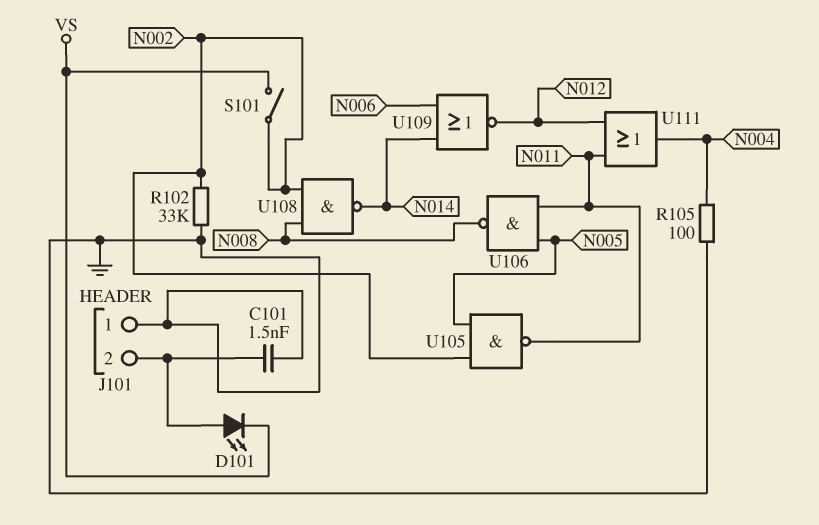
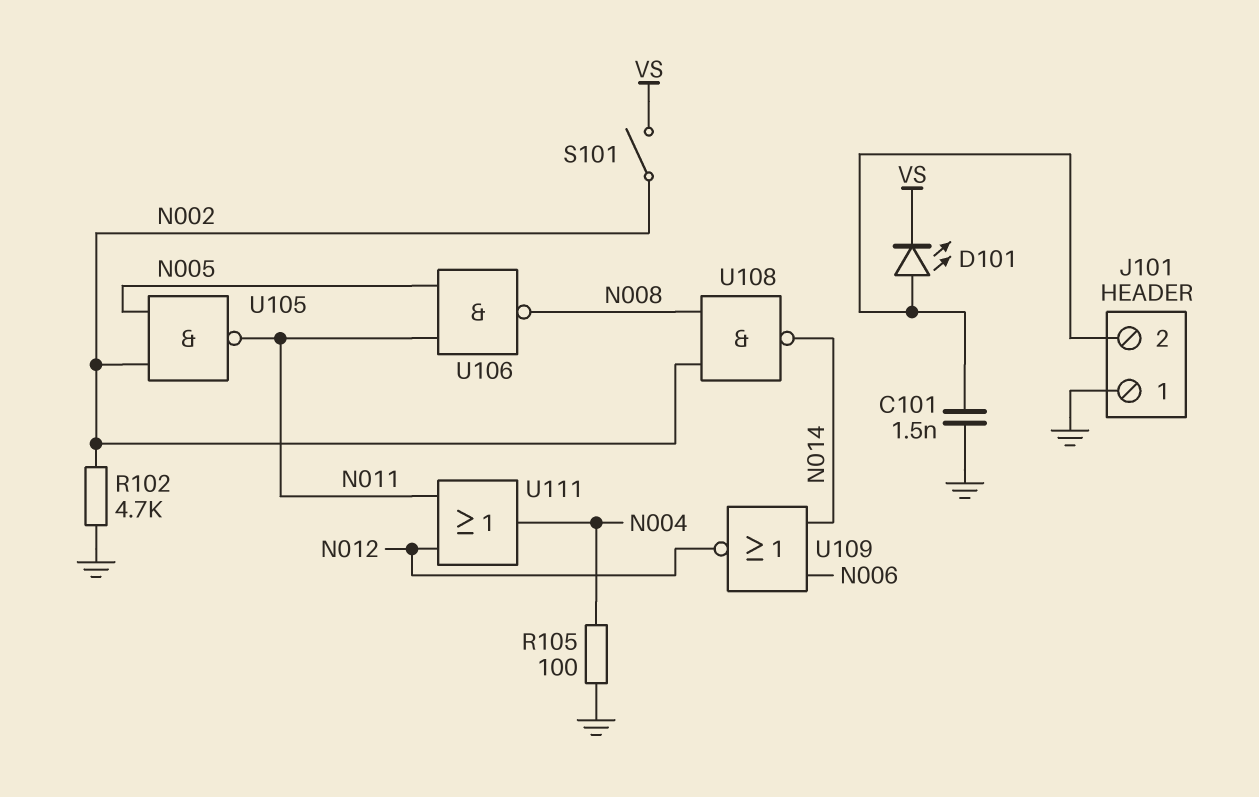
R102: 33k (GND, N002) -> 4.7k (GND, N002)

